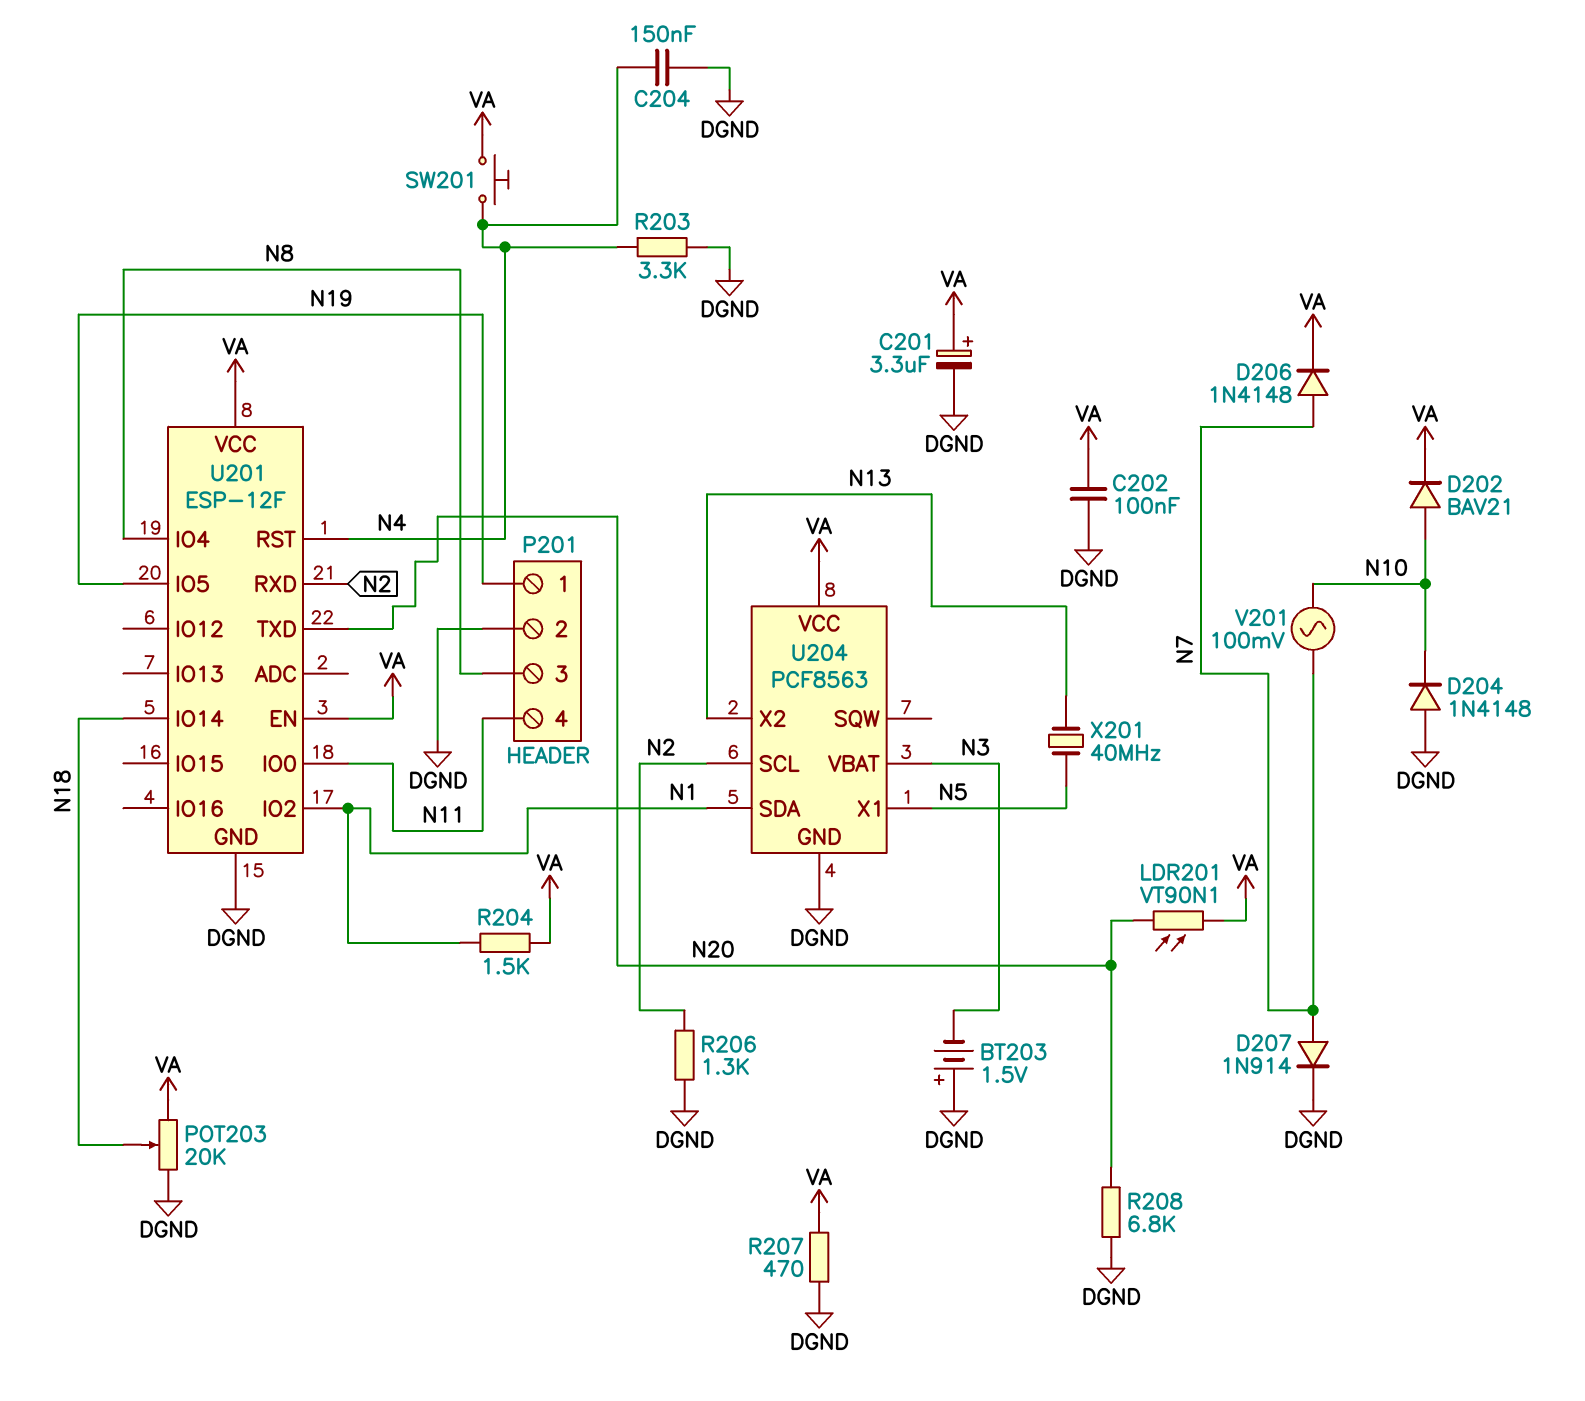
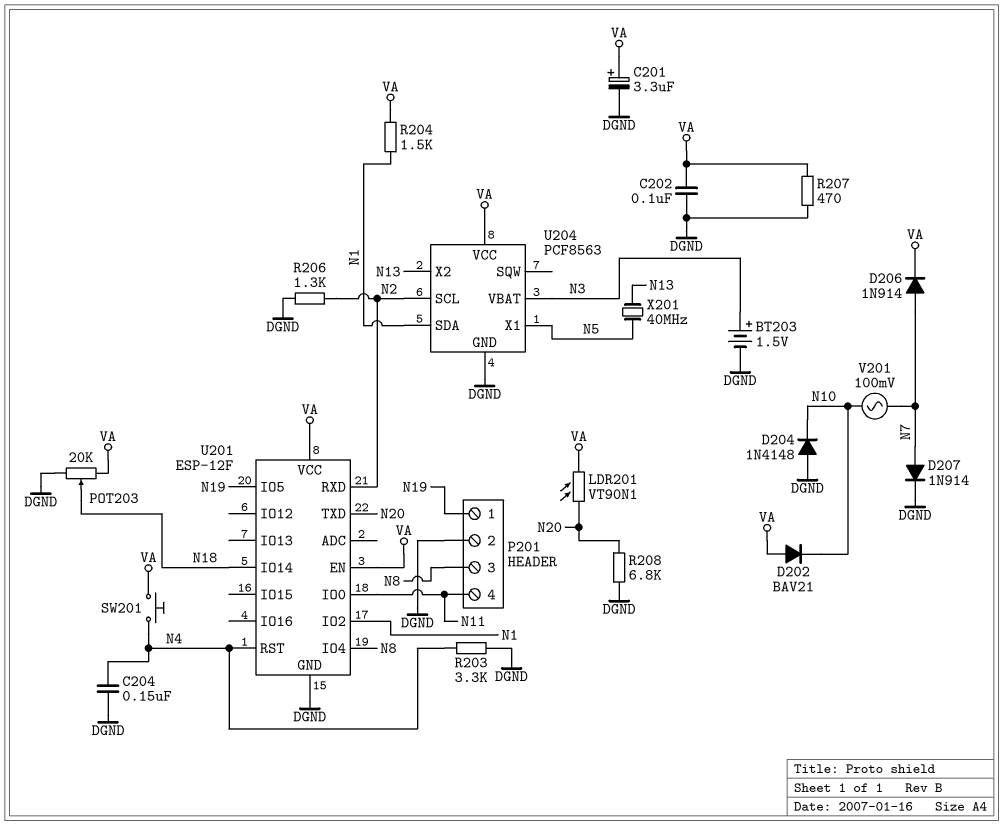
BT203: 1.5V (plus DGND, minus N3) -> 1.5V (plus N3, minus DGND)
D202: diode BAV21 (A N10, K VA) -> diode BAV21 (A VA, K N10)
D206: diode 1N4148 (A N7, K VA) -> diode 1N914 (A N7, K VA)

